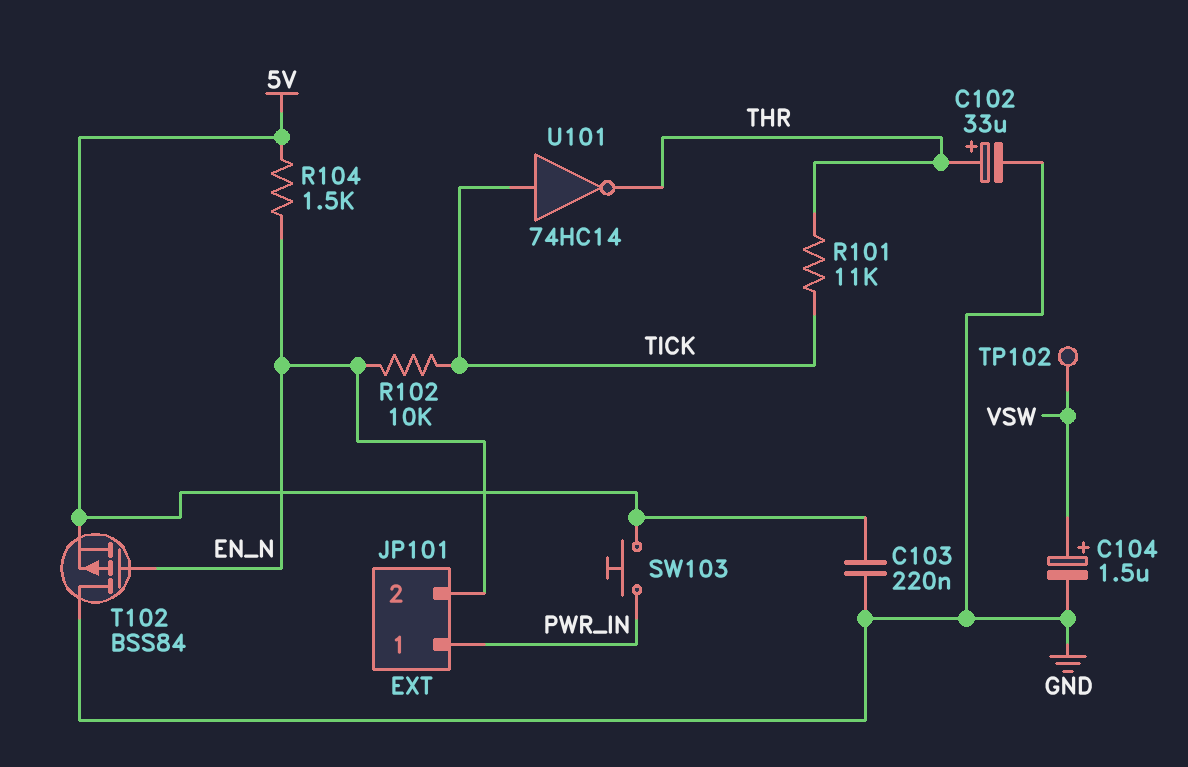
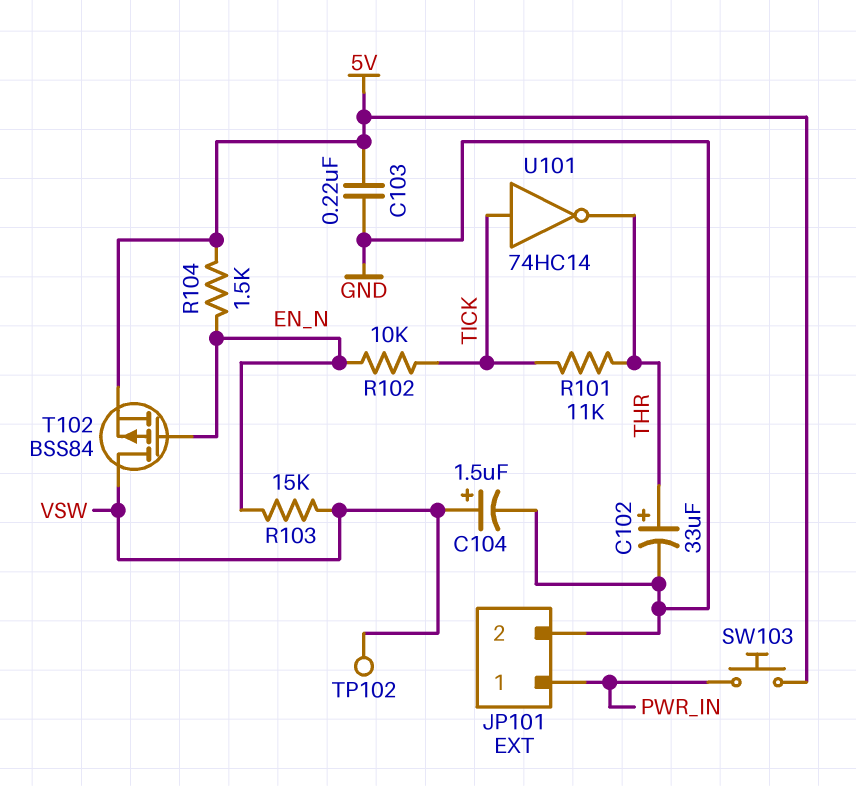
JP101 pin 2: EN_N -> GND
R103: none -> 15k (EN_N, VSW)
T102: PMOS BSS84 (G EN_N, D GND, S 5V) -> PMOS BSS84 (G EN_N, D VSW, S 5V)

